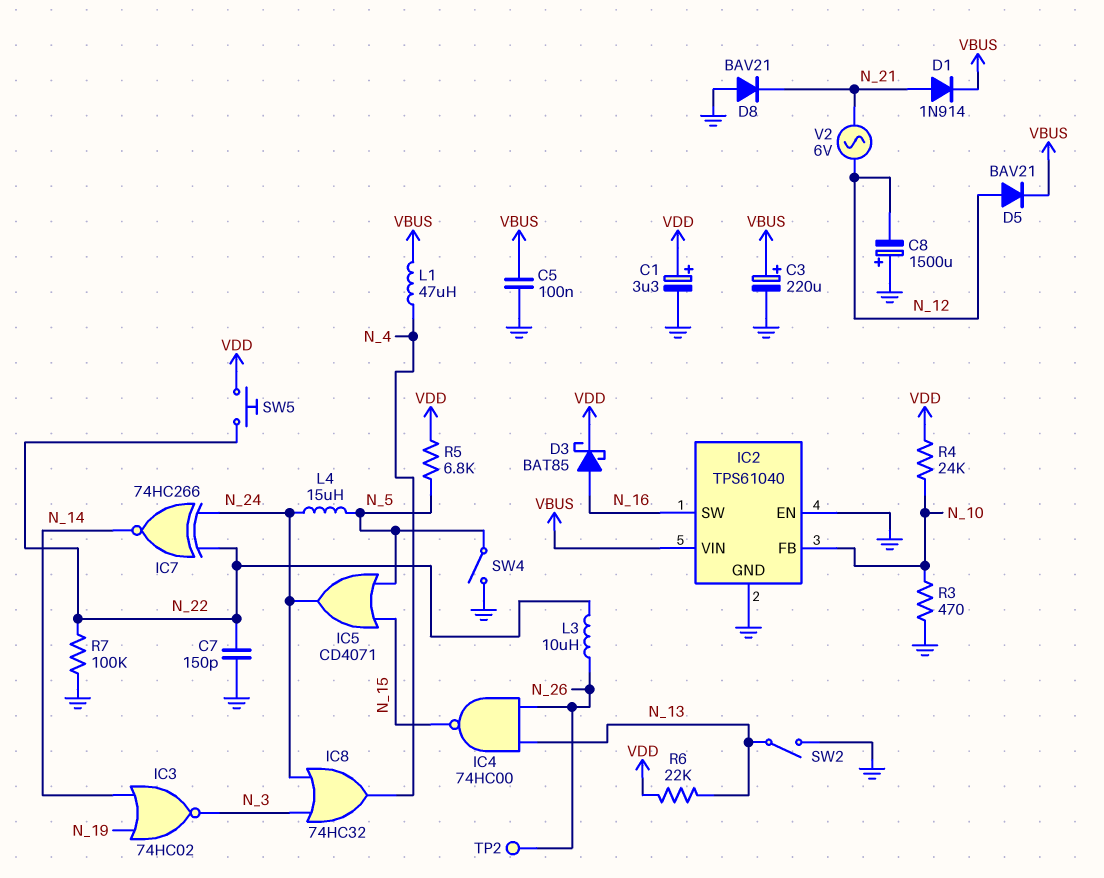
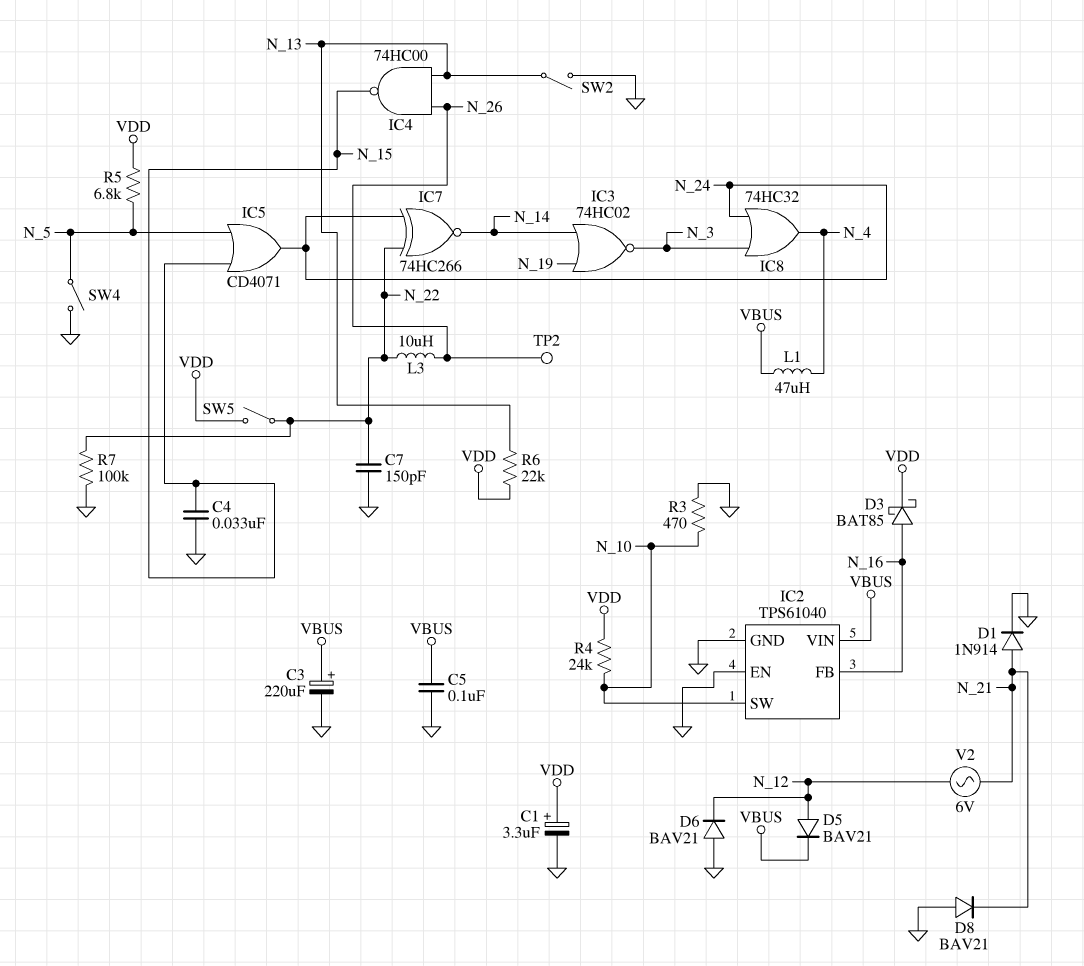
C4: none -> 33nF (GND, N_15)
C8: 1500uF (plus GND, minus N_12) -> none
D1: diode 1N914 (A N_21, K VBUS) -> diode 1N914 (A N_21, K GND)
D6: none -> diode BAV21 (A GND, K N_12)
IC2 pin FB: N_10 -> N_16
IC2 pin SW: N_16 -> N_10
L4: 15uH (N_5, N_24) -> none
SW5: button (N_22, VDD) -> switch (N_22, VDD)

